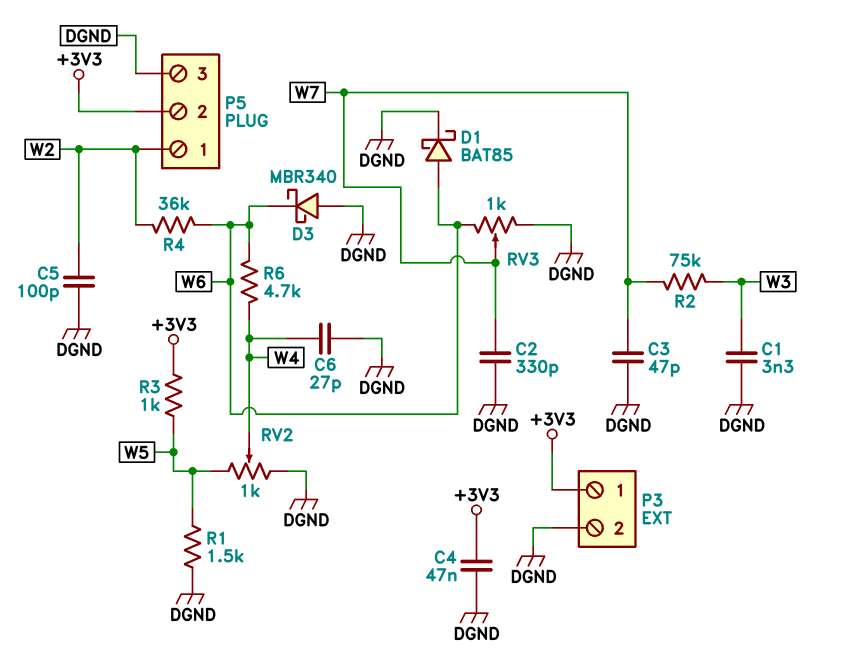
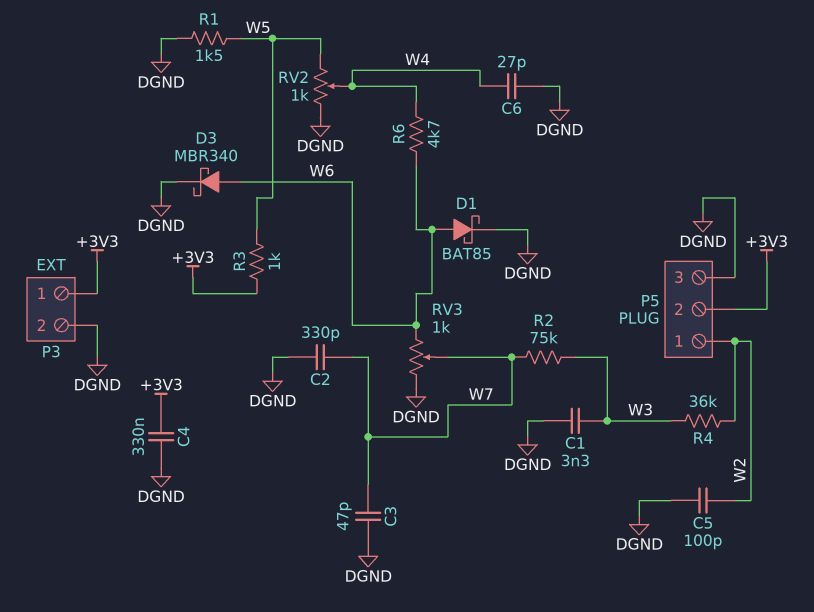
C4: 47nF (+3V3, DGND) -> 330nF (+3V3, DGND)
D3: schottky MBR340 (A DGND, K W6) -> schottky MBR340 (A W6, K DGND)
R4: 36k (W2, W6) -> 36k (W2, W3)

